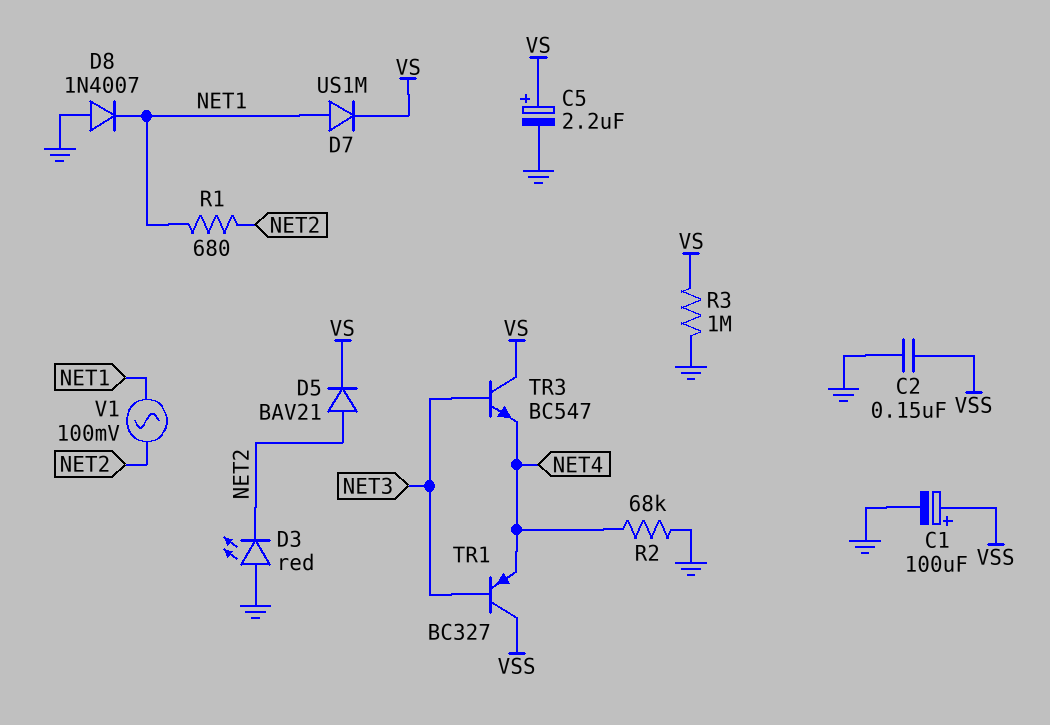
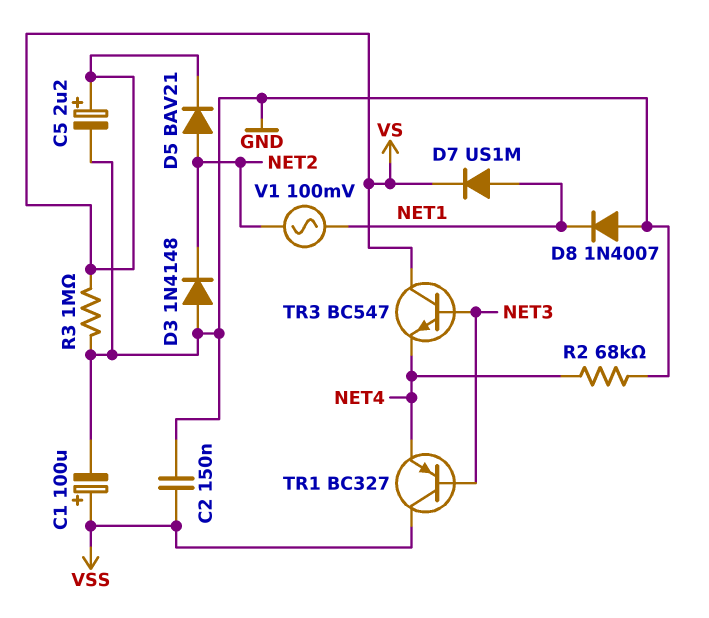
D3: LED red (A GND, K NET2) -> diode 1N4148 (A GND, K NET2)
R1: 680 (NET1, NET2) -> none

